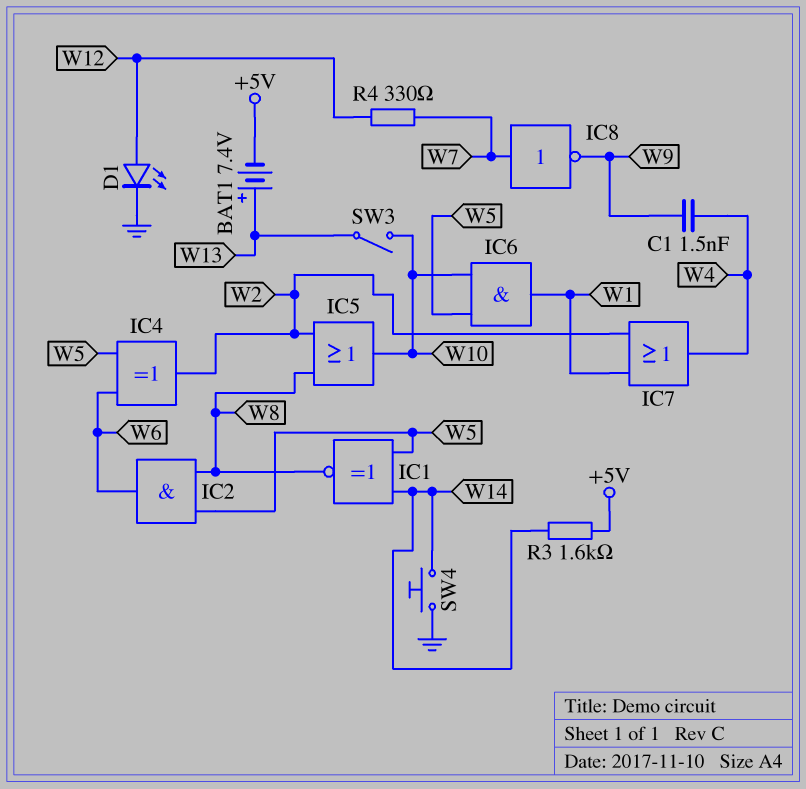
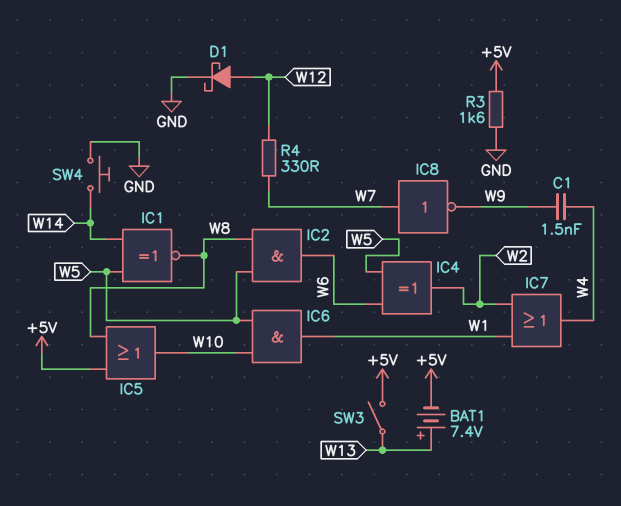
D1: LED (A W12, K GND) -> schottky (A W12, K GND)
IC5: OR (in W2, in W8, out W10) -> OR (in +5V, in W8, out W10)
R3: 1.6k (+5V, W14) -> 1.6k (+5V, GND)
SW3: switch (W10, W13) -> switch (+5V, W13)

